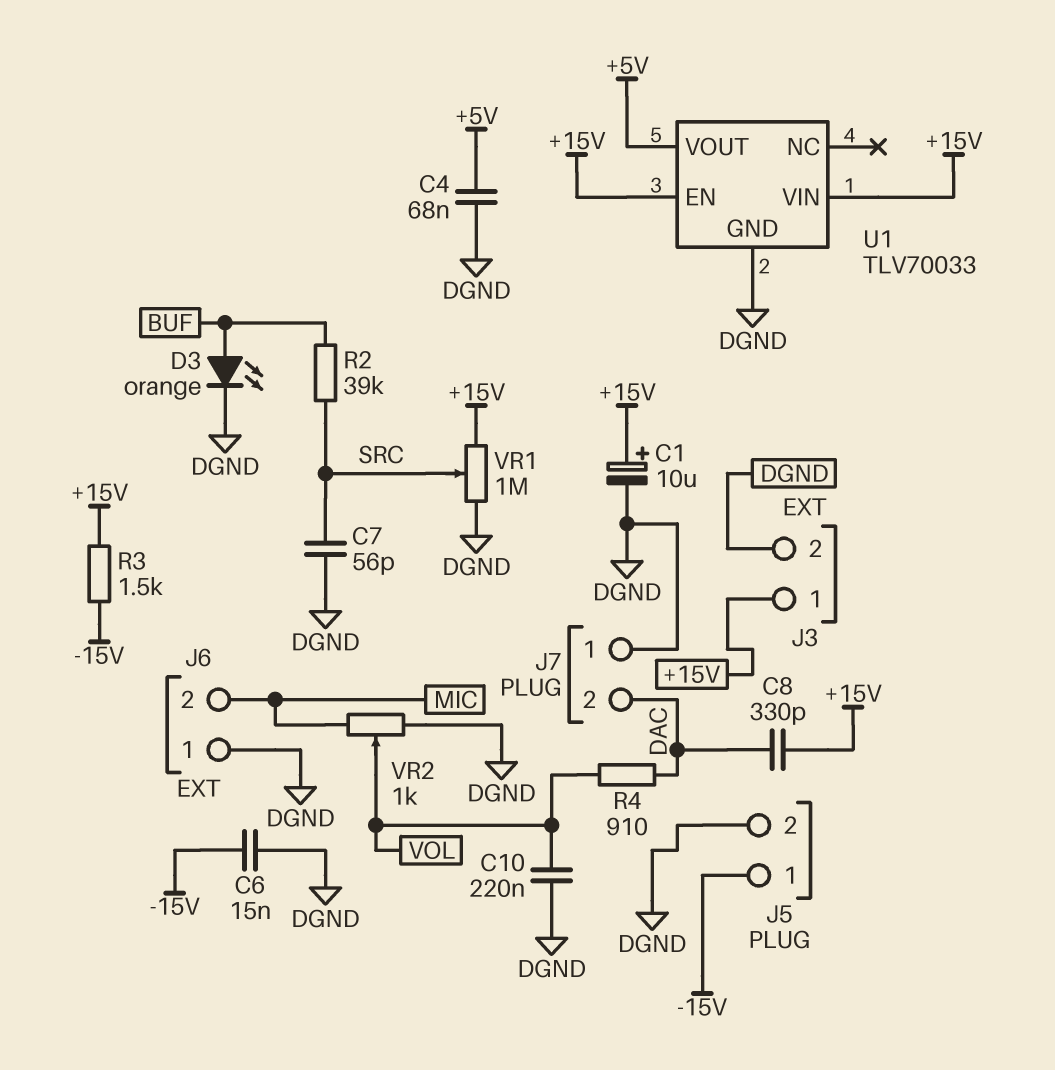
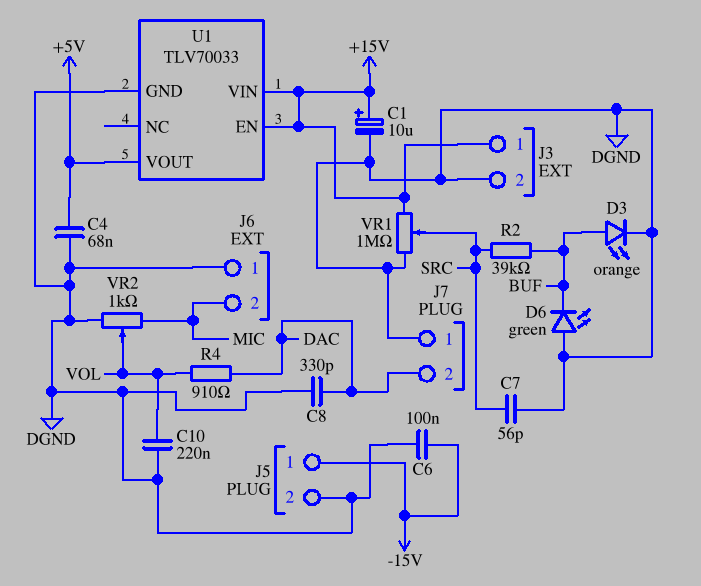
C6: 15nF (-15V, DGND) -> 100nF (-15V, DGND)
C8: 330pF (+15V, DAC) -> 330pF (DAC, DGND)
D6: none -> LED green (A DGND, K BUF)
R3: 1.5k (+15V, -15V) -> none

